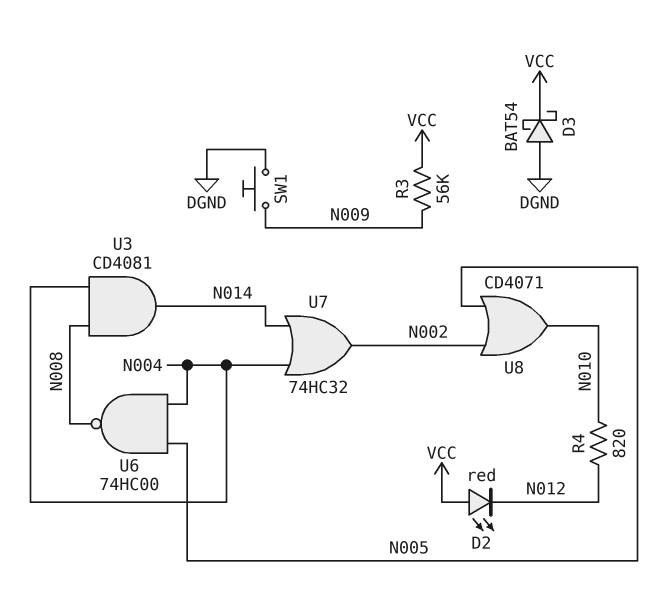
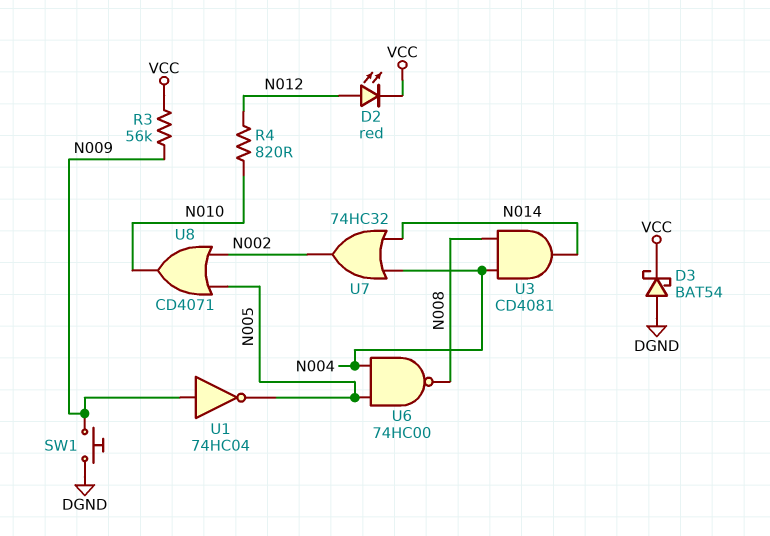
D2: LED red (A VCC, K N012) -> LED red (A N012, K VCC)
U1: none -> NOT 74HC04 (in N009, out N005)

